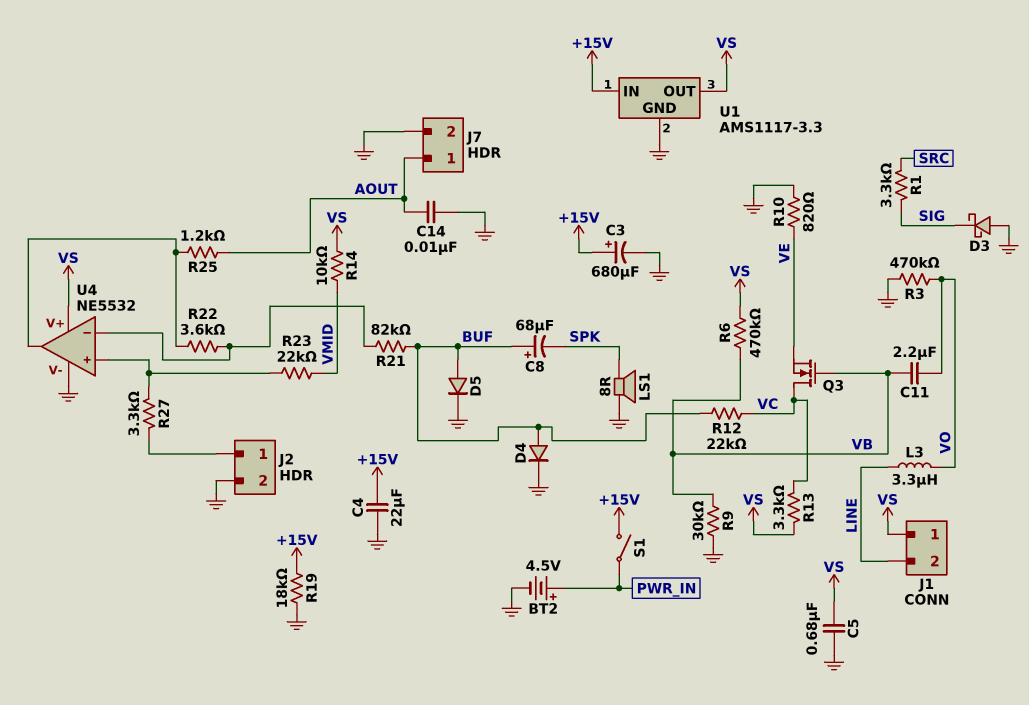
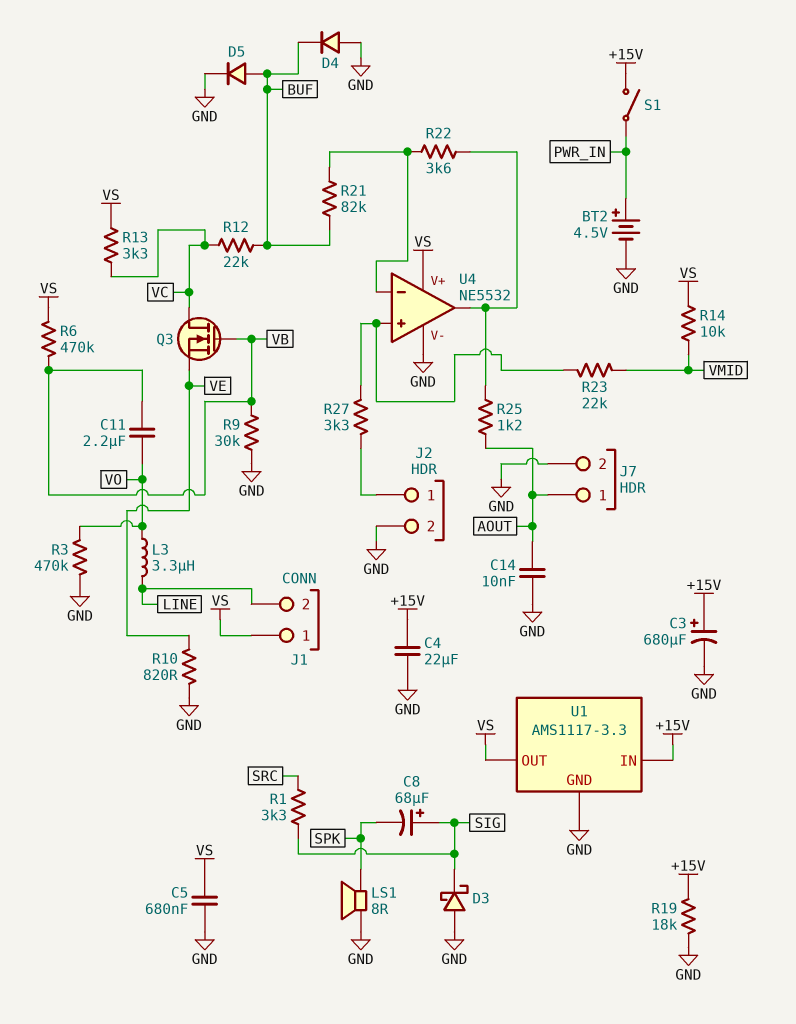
C8: 68uF (plus BUF, minus SPK) -> 68uF (plus SIG, minus SPK)
D4: diode (A BUF, K GND) -> diode (A GND, K BUF)

